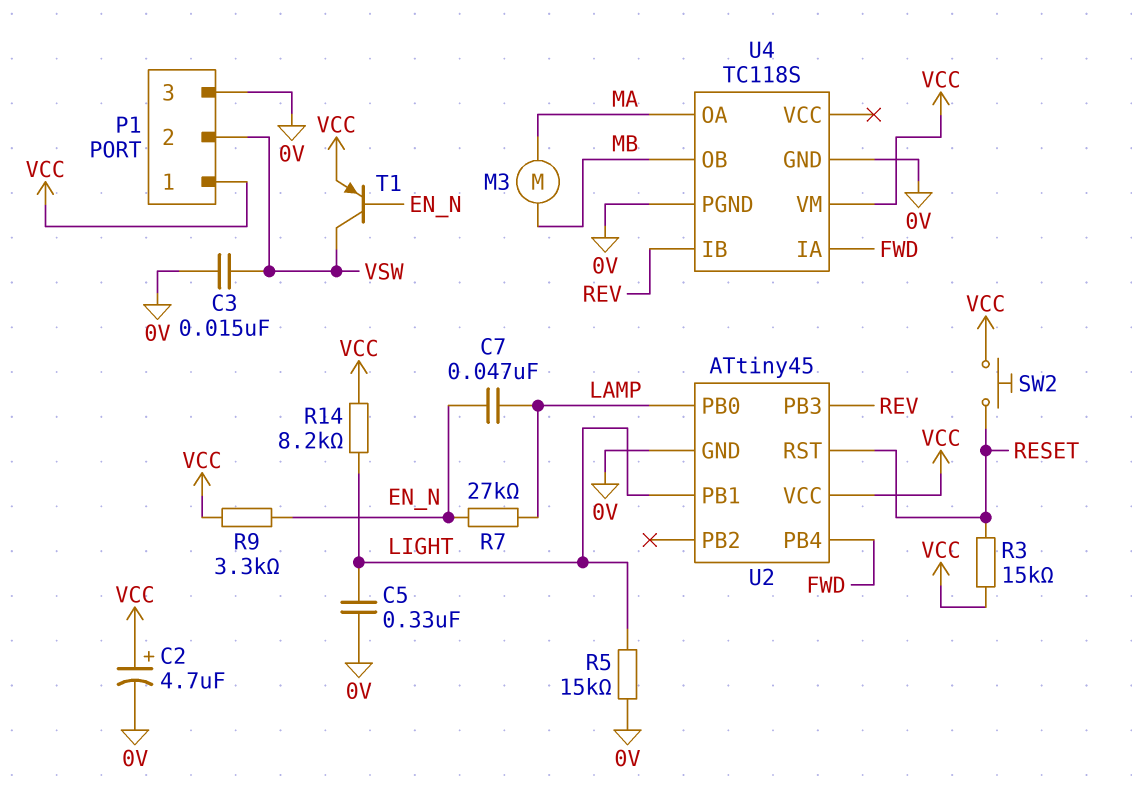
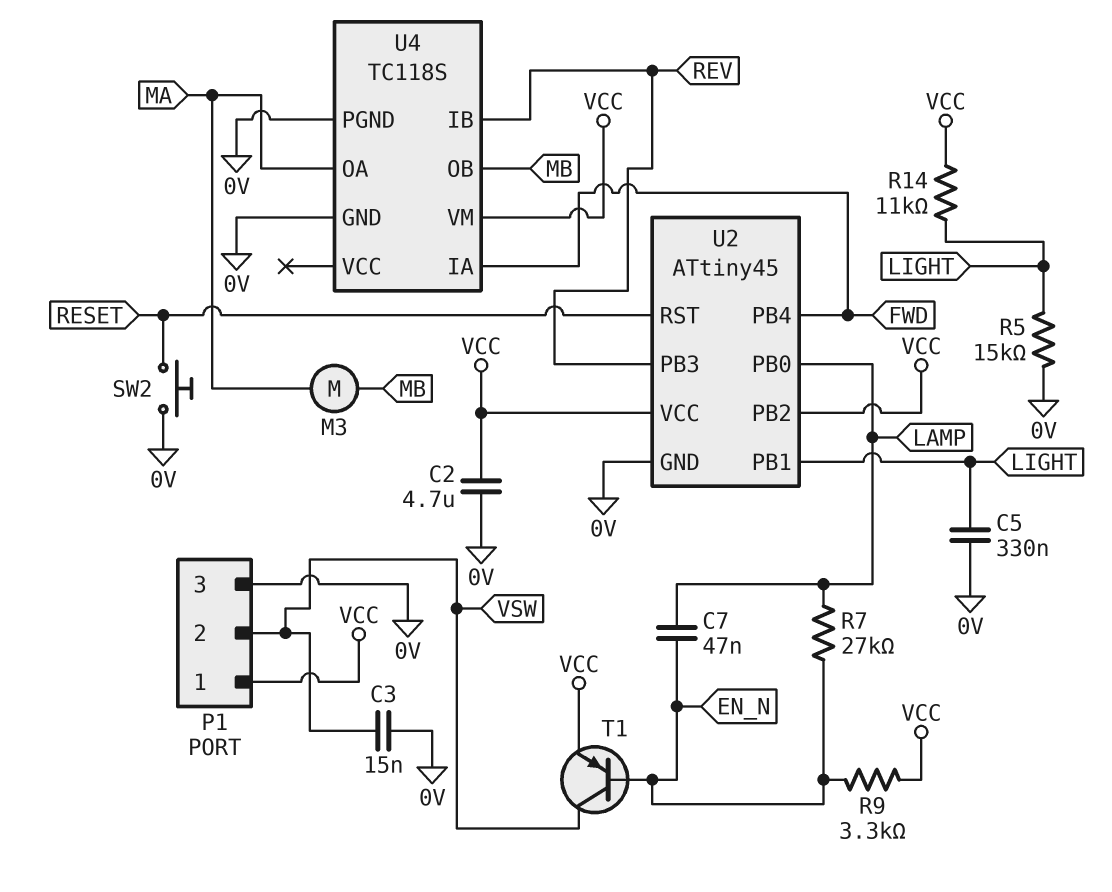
C2: 4.7uF (plus VCC, minus 0V) -> 4.7uF (0V, VCC)
R3: 15k (RESET, VCC) -> none
R14: 8.2k (LIGHT, VCC) -> 11k (LIGHT, VCC)
SW2: button (RESET, VCC) -> button (0V, RESET)
U2 pin PB2: none -> VCC

